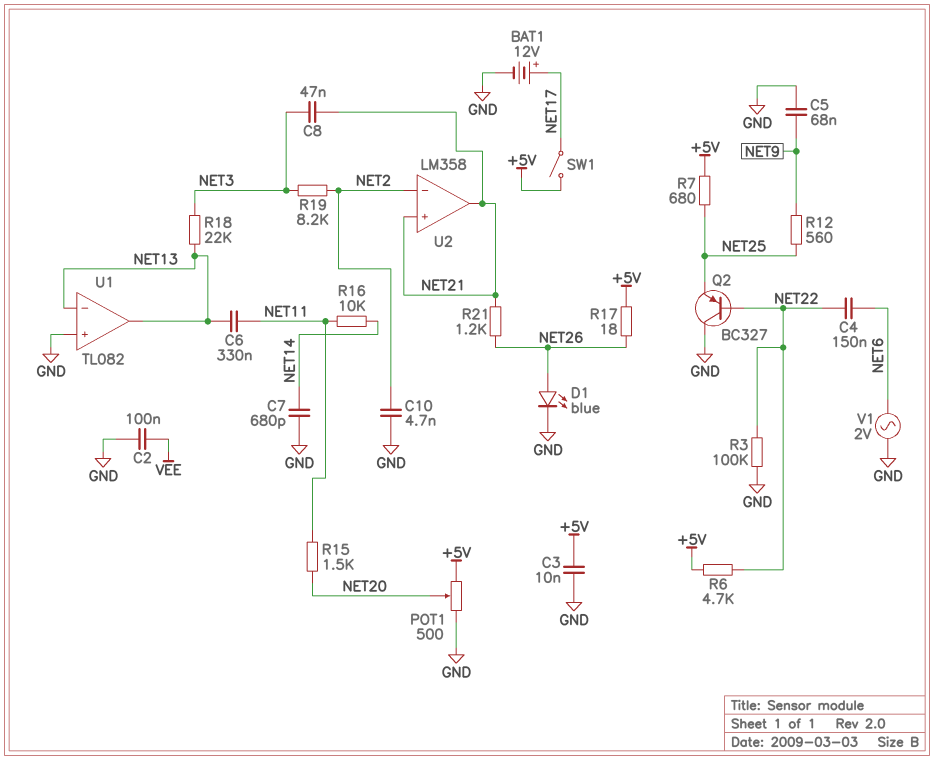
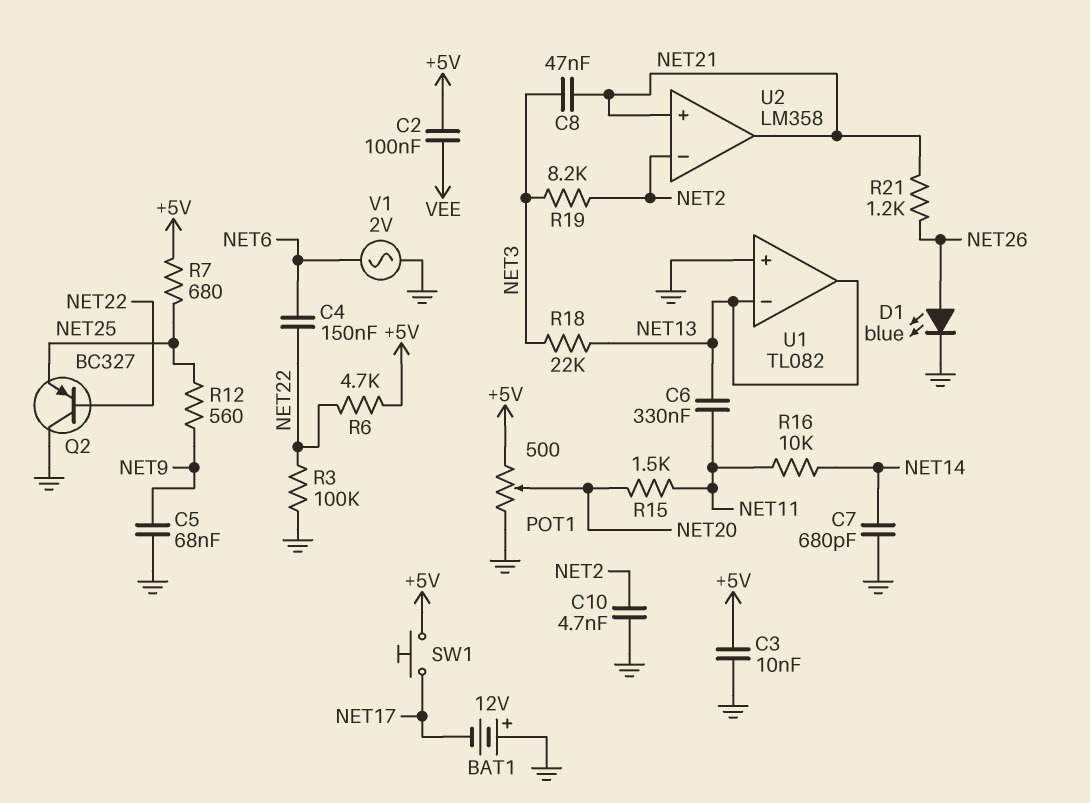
BAT1: 12V (plus NET17, minus GND) -> 12V (plus GND, minus NET17)
C2: 100nF (GND, VEE) -> 100nF (+5V, VEE)
R17: 18 (+5V, NET26) -> none
SW1: switch (+5V, NET17) -> button (+5V, NET17)

